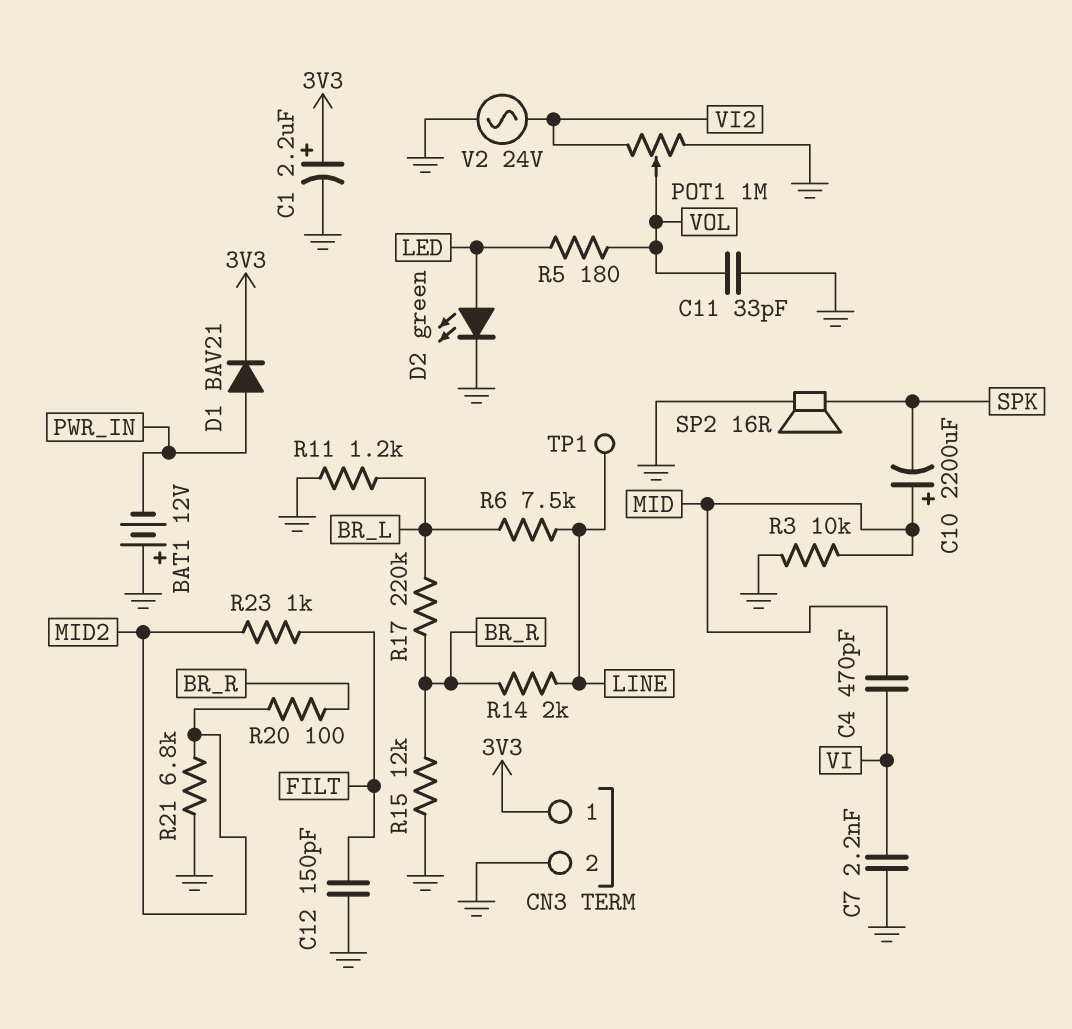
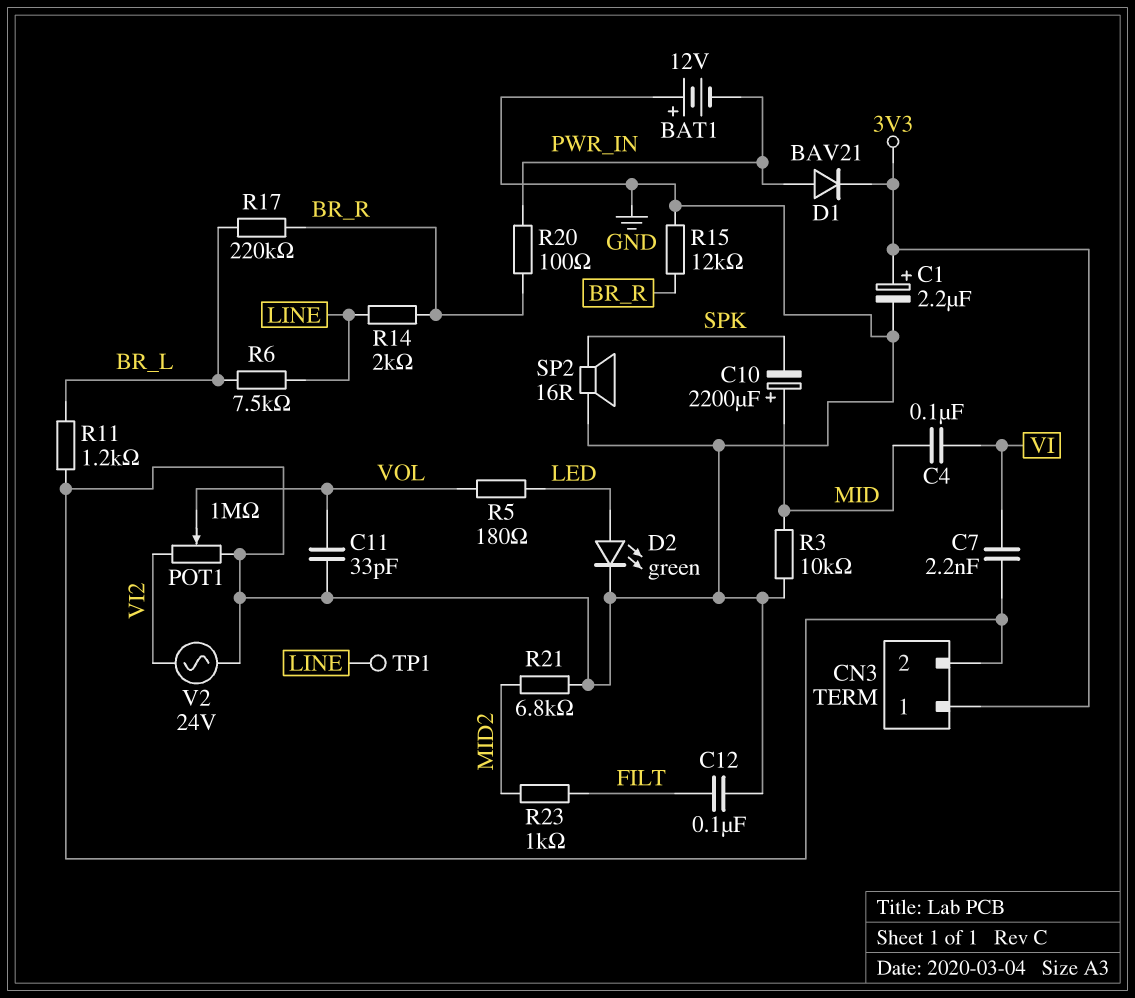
C4: 470pF (MID, VI) -> 100nF (MID, VI)
C12: 150pF (FILT, GND) -> 100nF (FILT, GND)
R20: 100 (BR_R, MID2) -> 100 (BR_R, PWR_IN)

